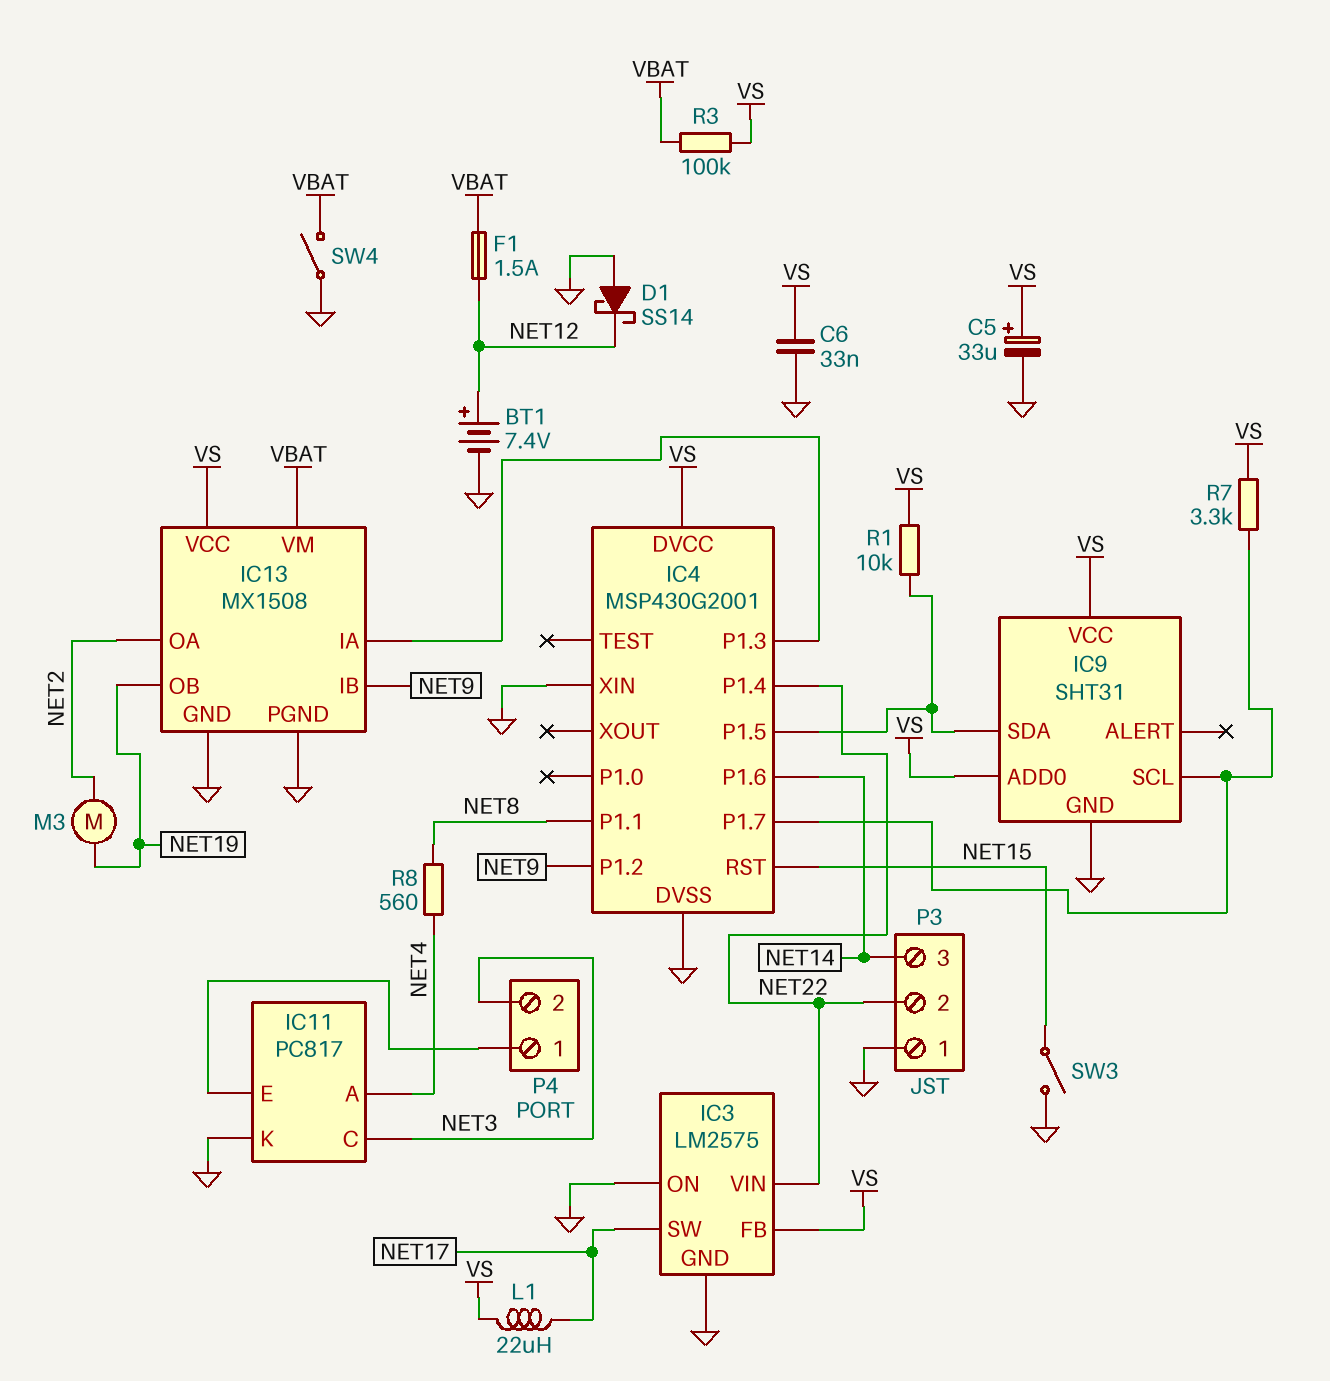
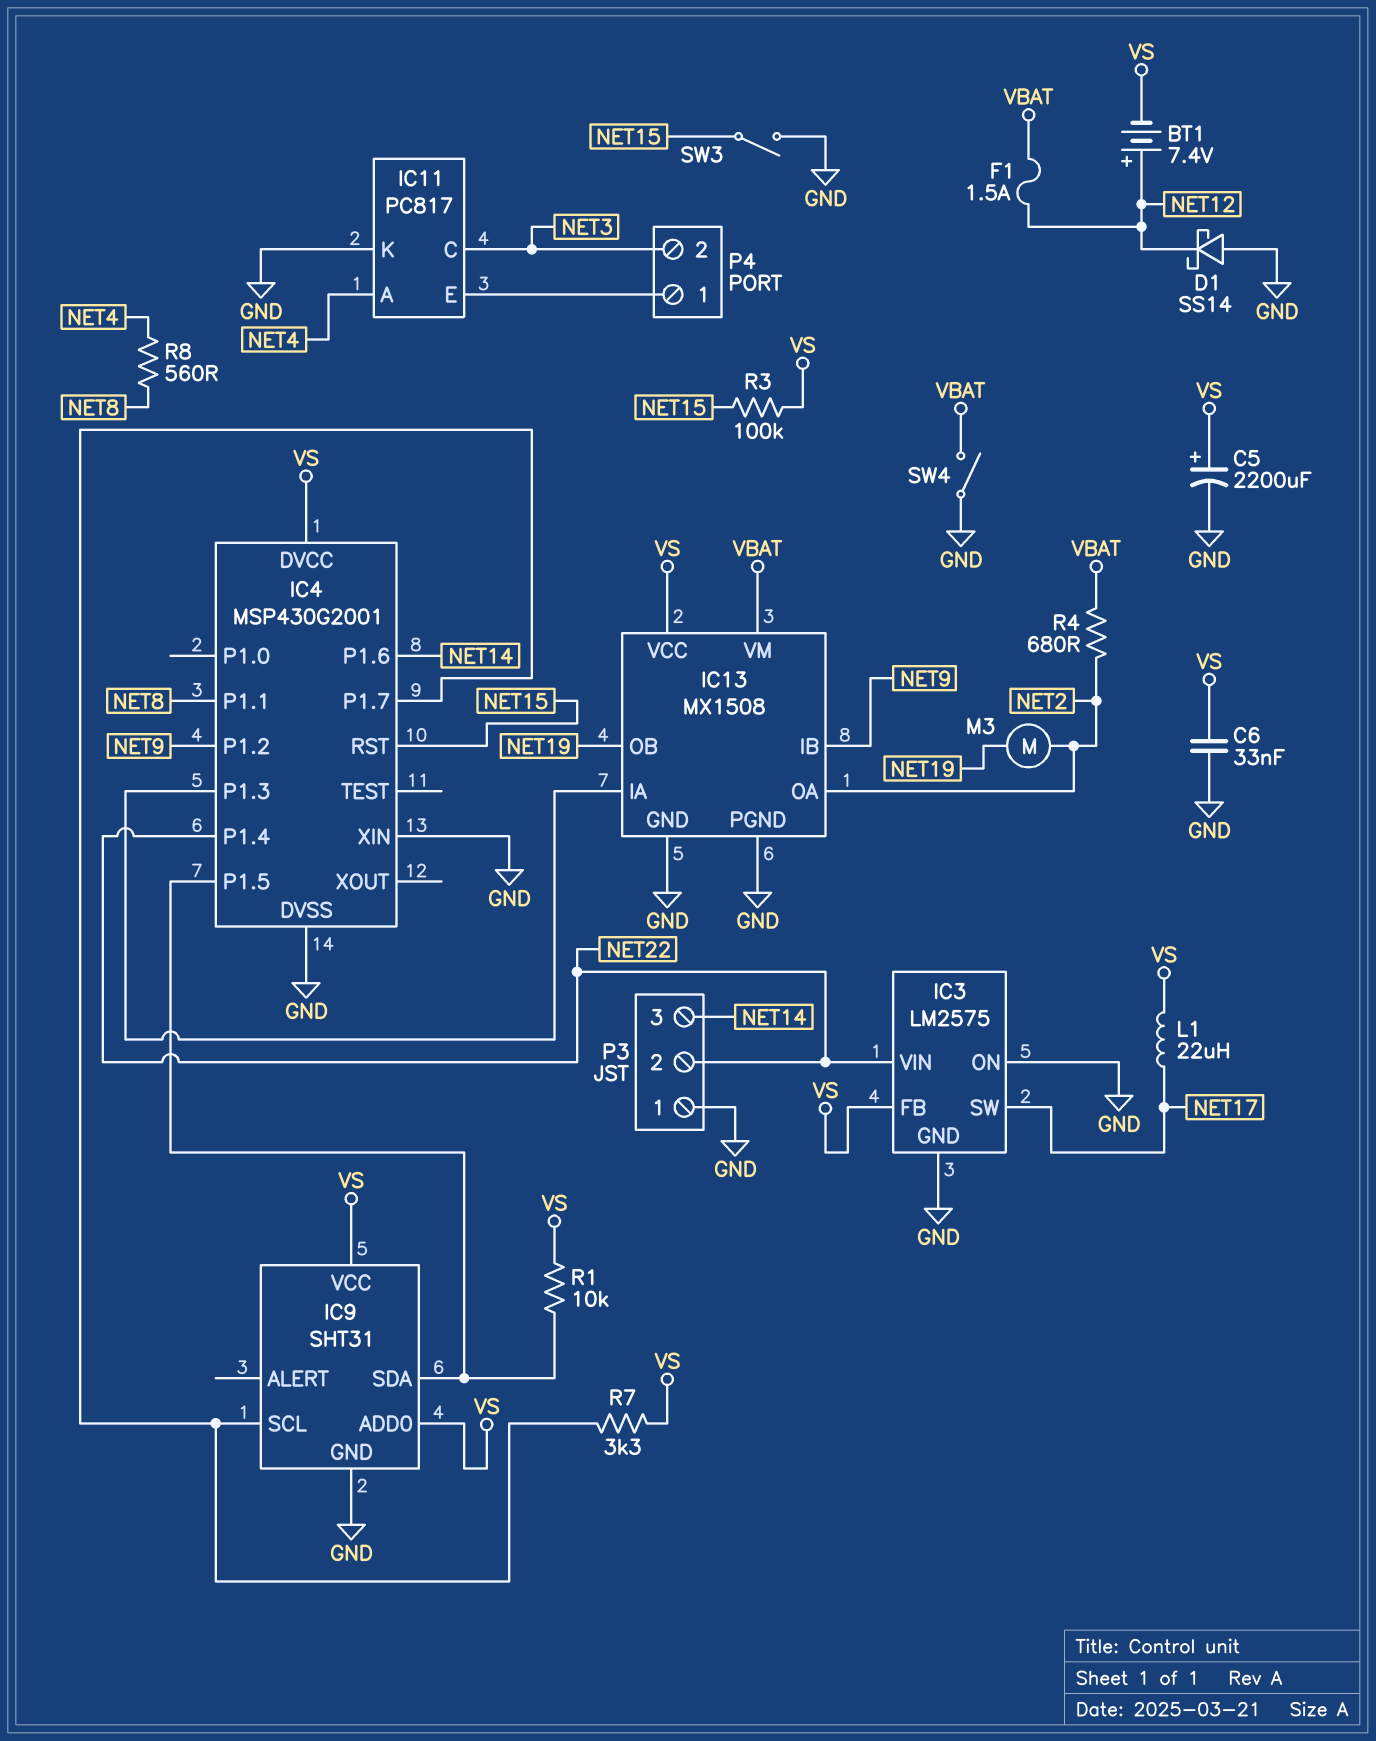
BT1: 7.4V (plus NET12, minus GND) -> 7.4V (plus NET12, minus VS)
C5: 33uF (plus VS, minus GND) -> 2200uF (plus VS, minus GND)
R3: 100k (VBAT, VS) -> 100k (NET15, VS)
R4: none -> 680 (NET2, VBAT)

